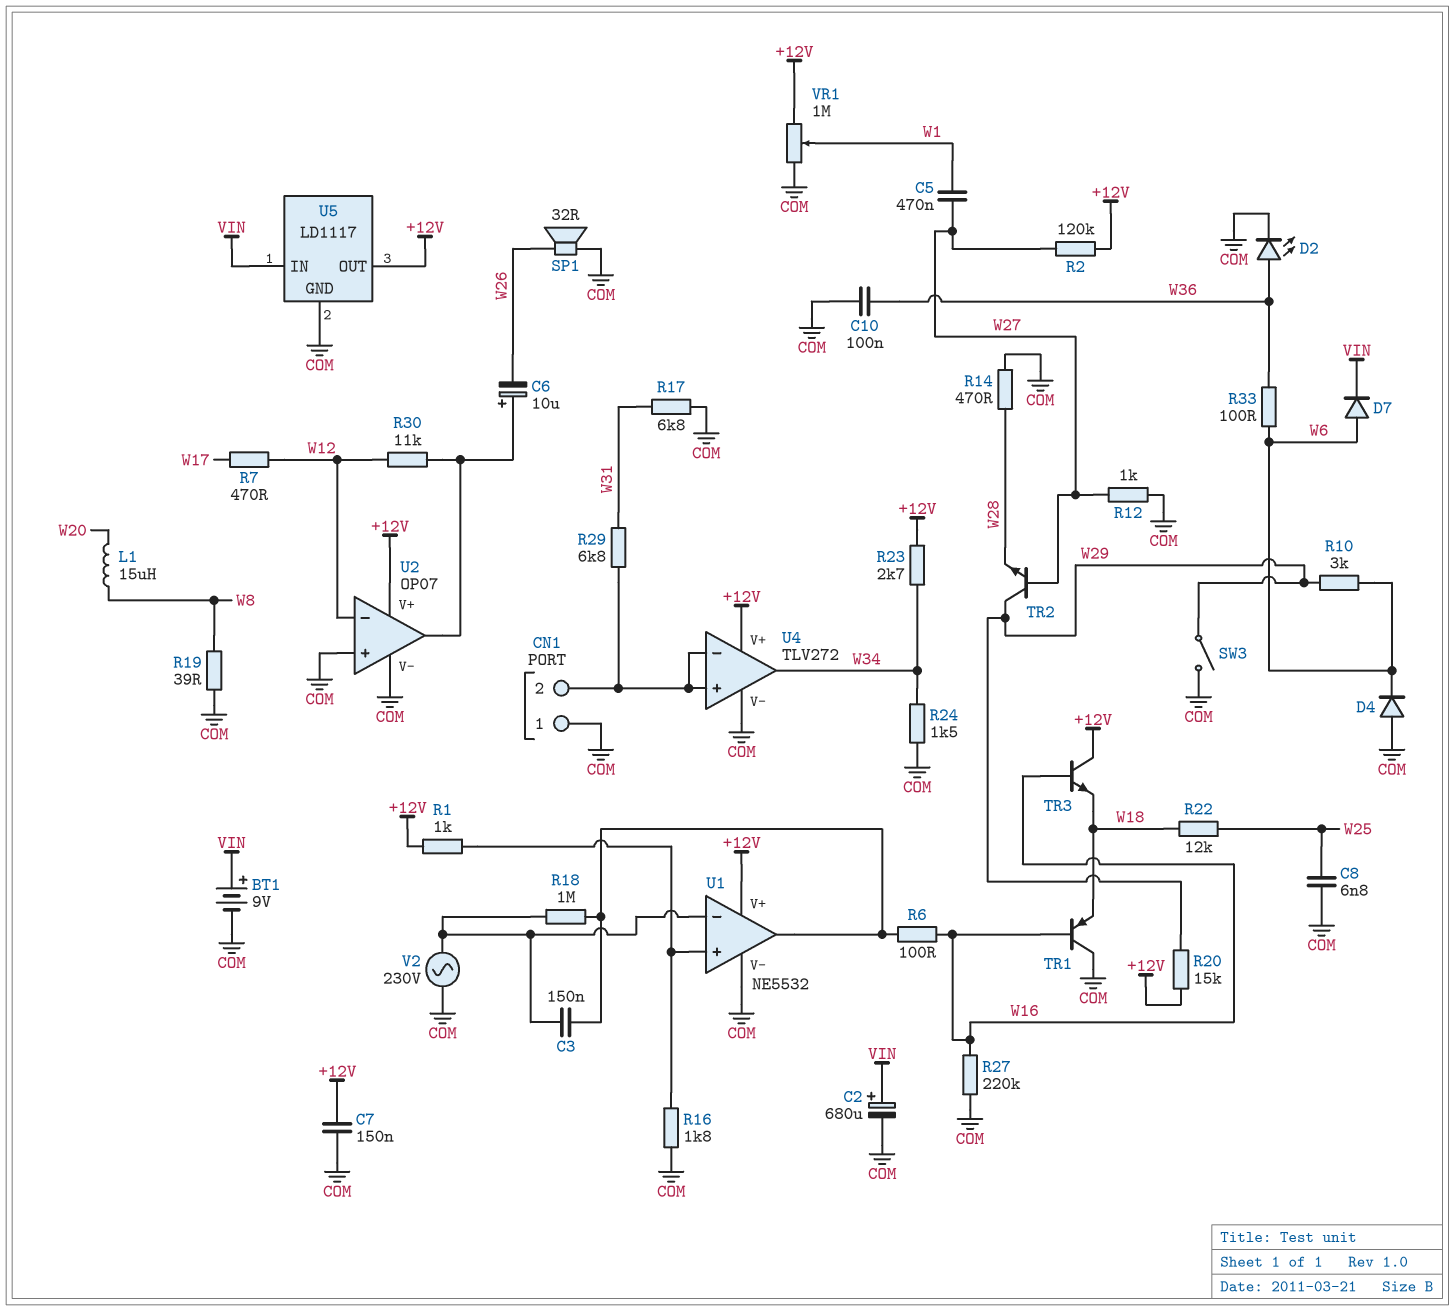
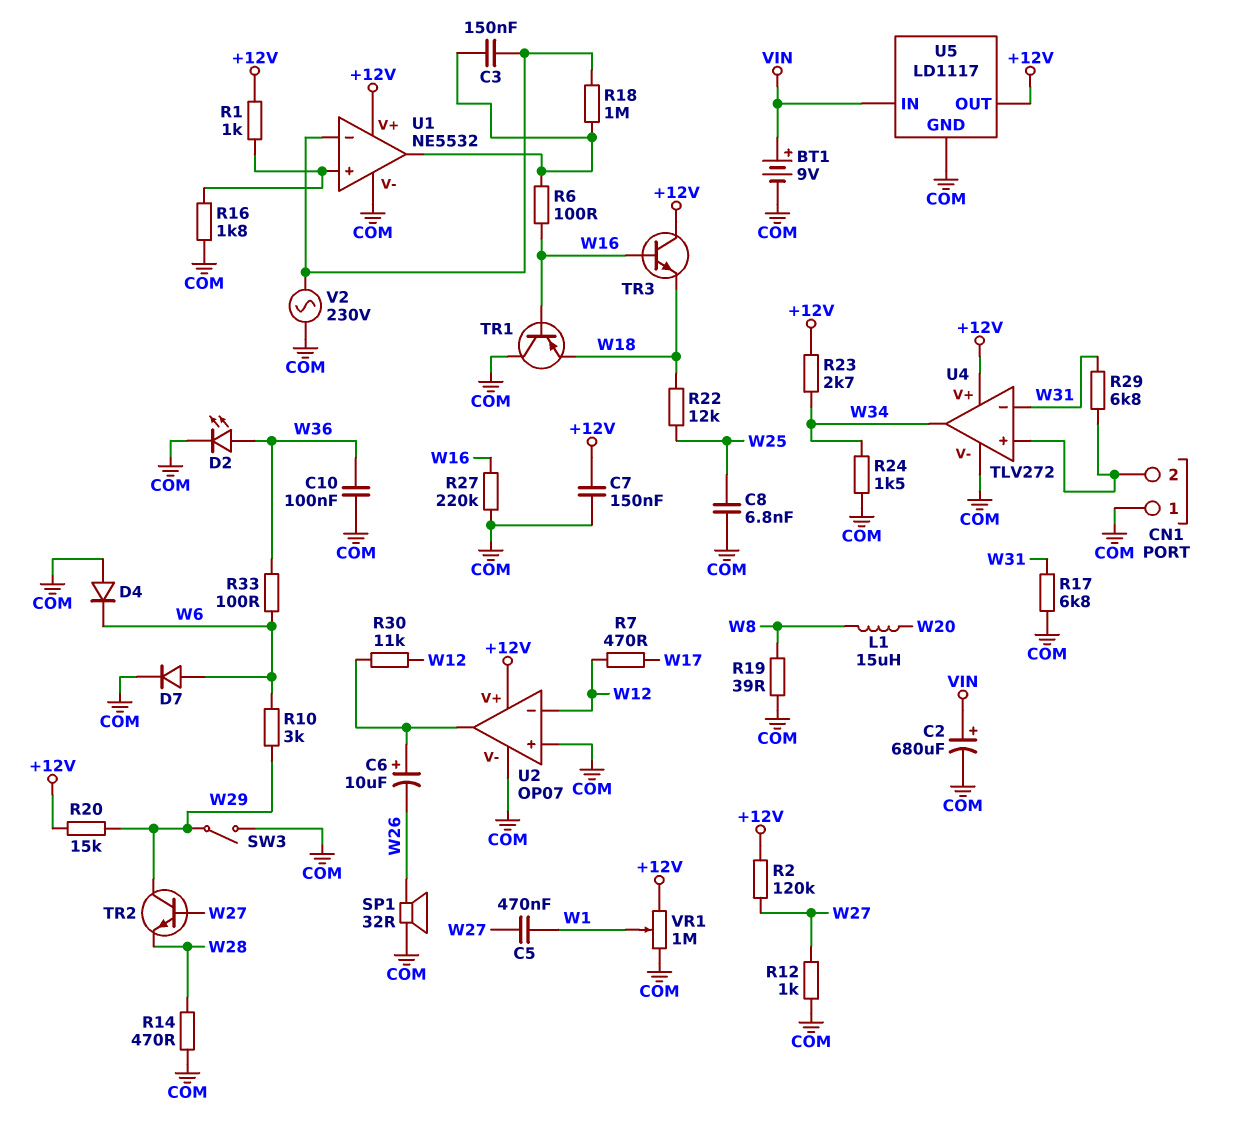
D7: diode (A W6, K VIN) -> diode (A W6, K COM)
U4 pin in-: CN1/2 -> W31

